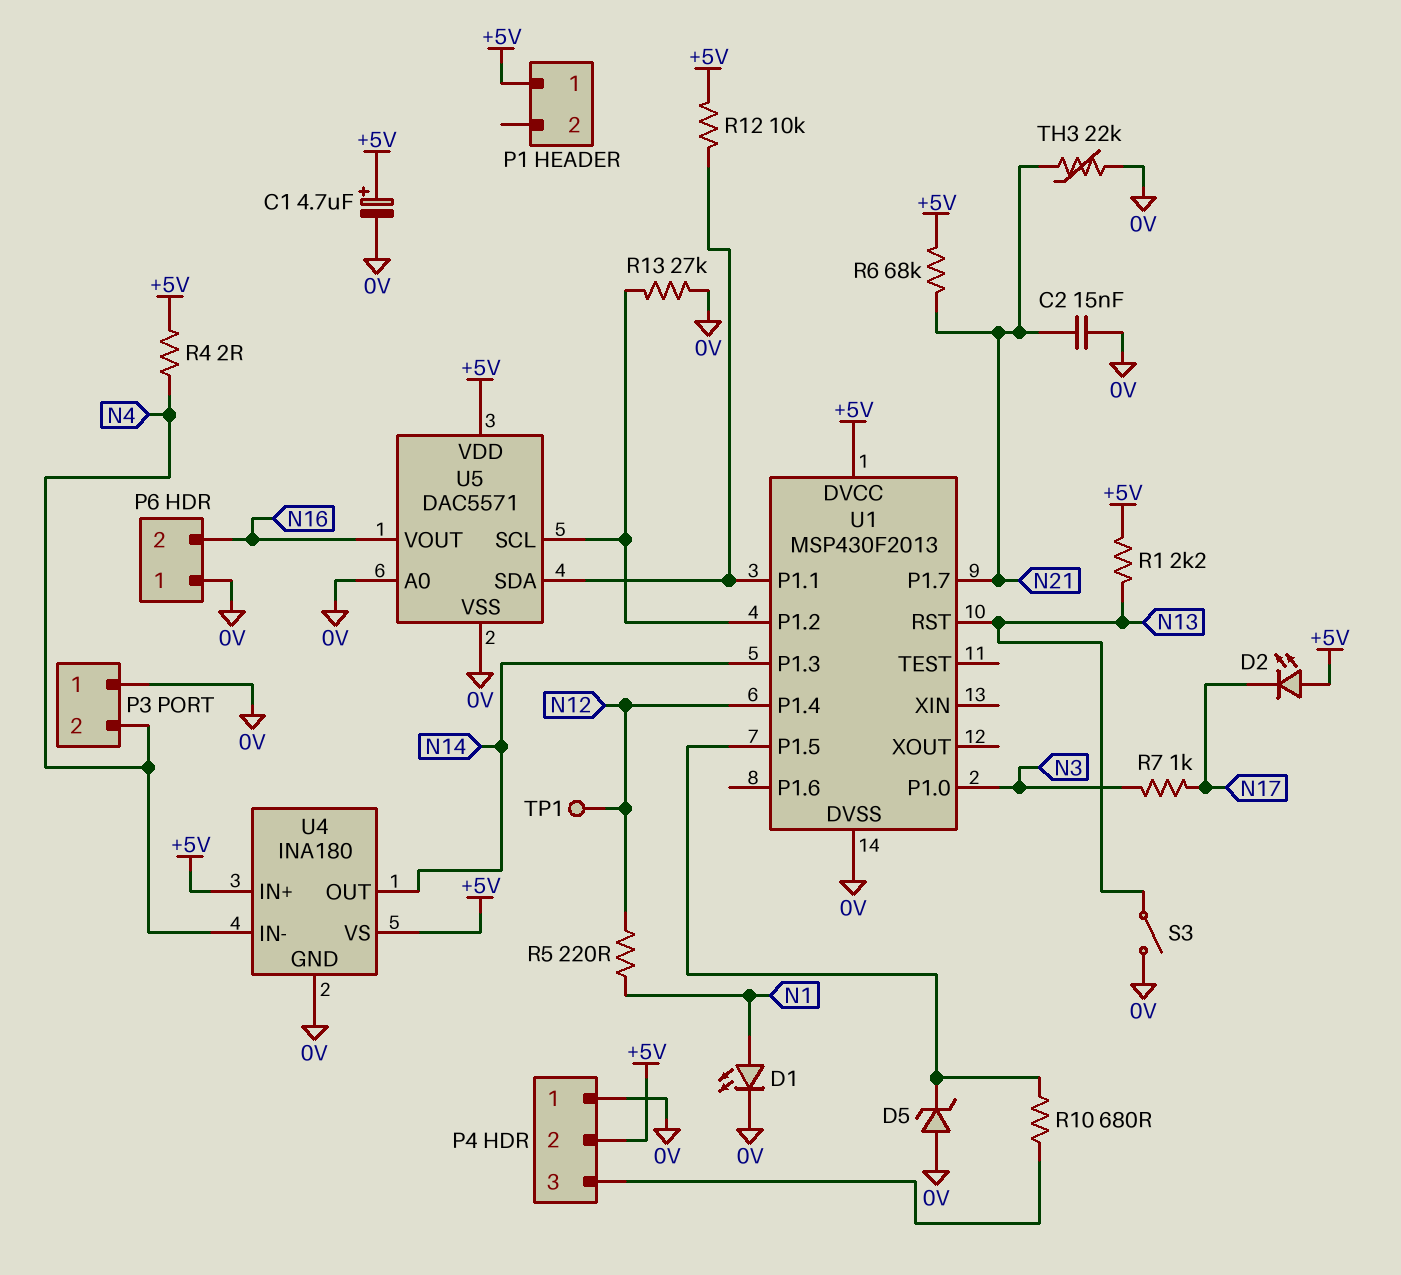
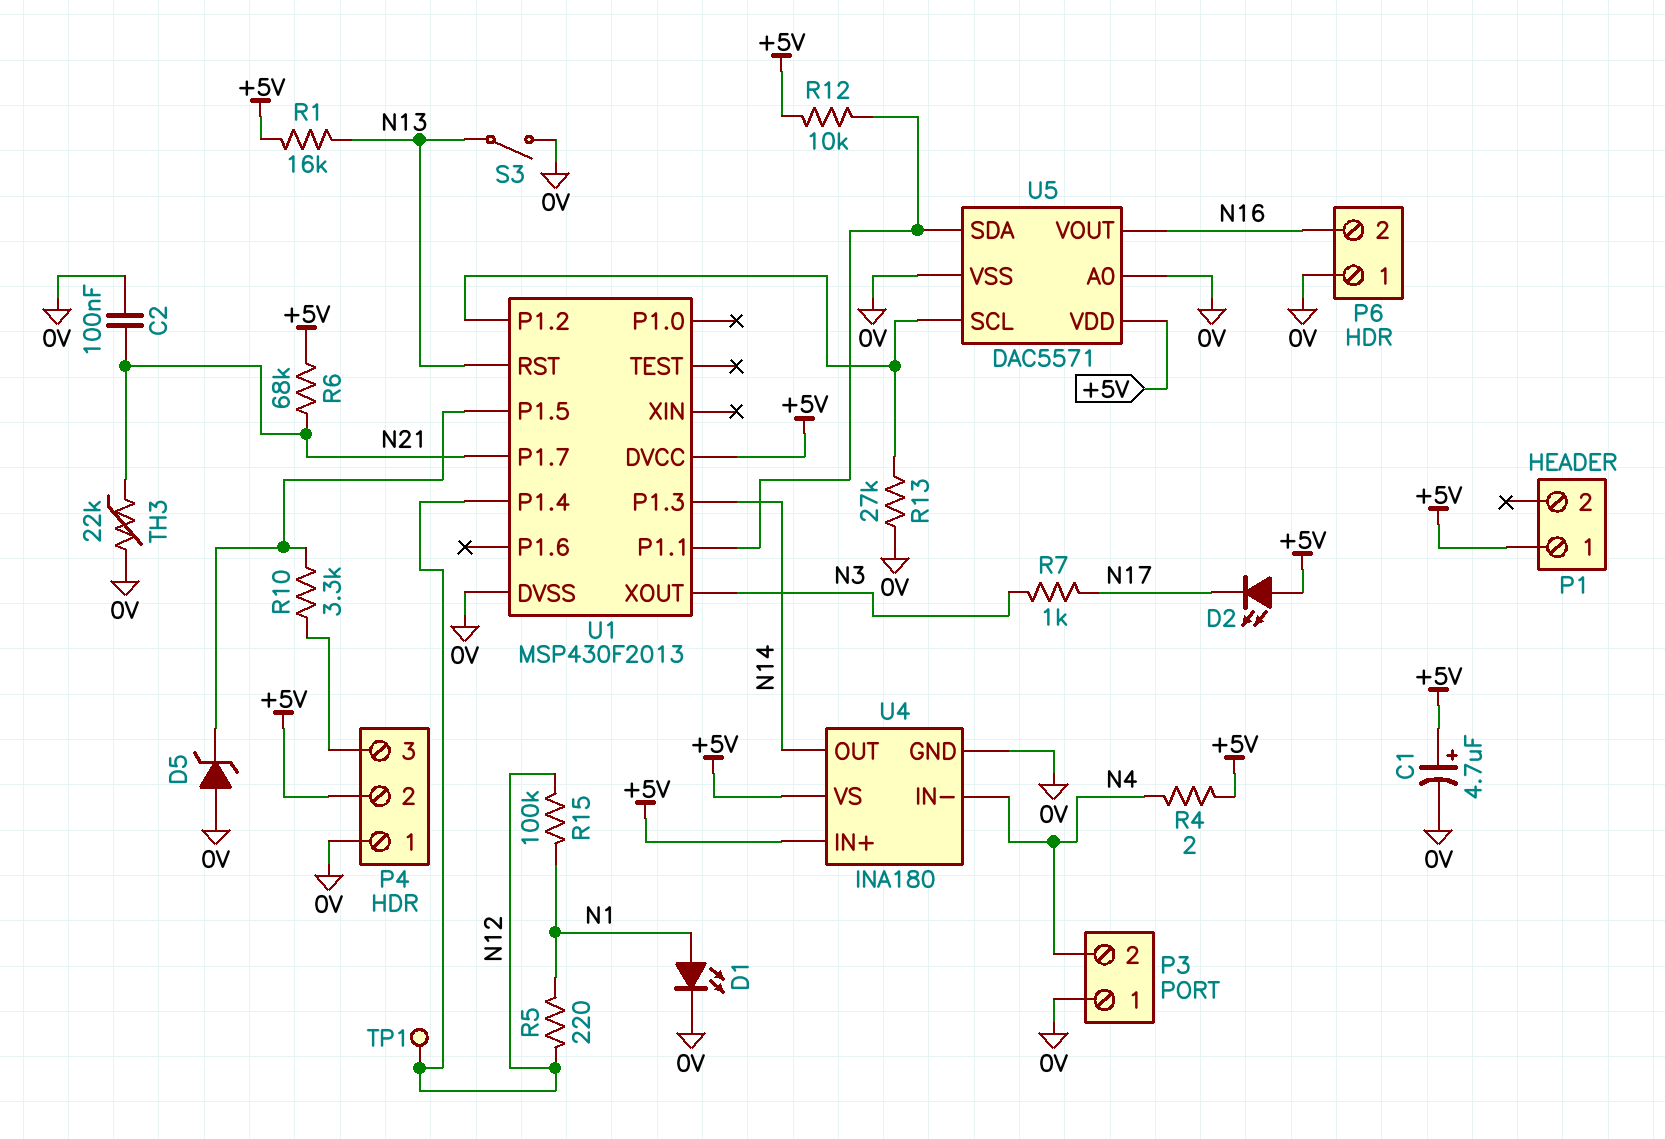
C2: 15nF (0V, N21) -> 100nF (0V, N21)
R1: 2.2k (+5V, N13) -> 16k (+5V, N13)
R10: 680 (P4/3, U1/P1.5) -> 3.3k (P4/3, U1/P1.5)
R15: none -> 100k (N1, N12)
U1 pin P1.0: N3 -> none
U1 pin XOUT: none -> N3

